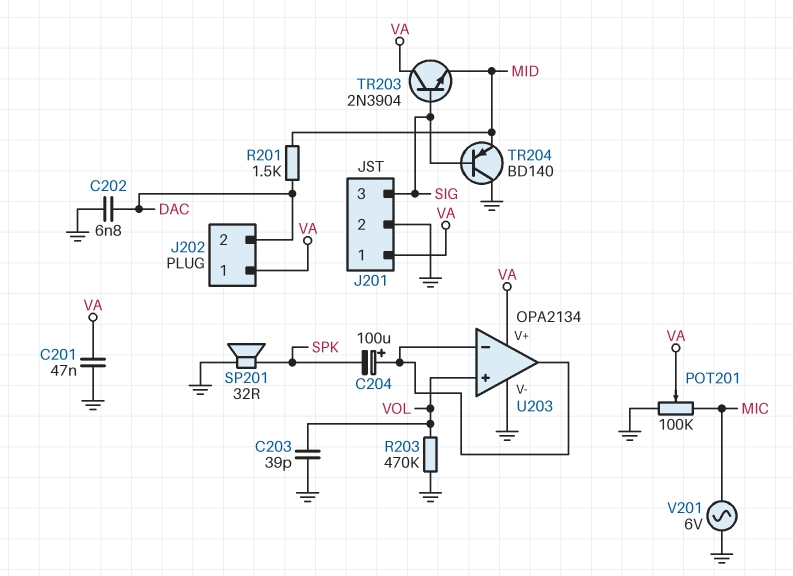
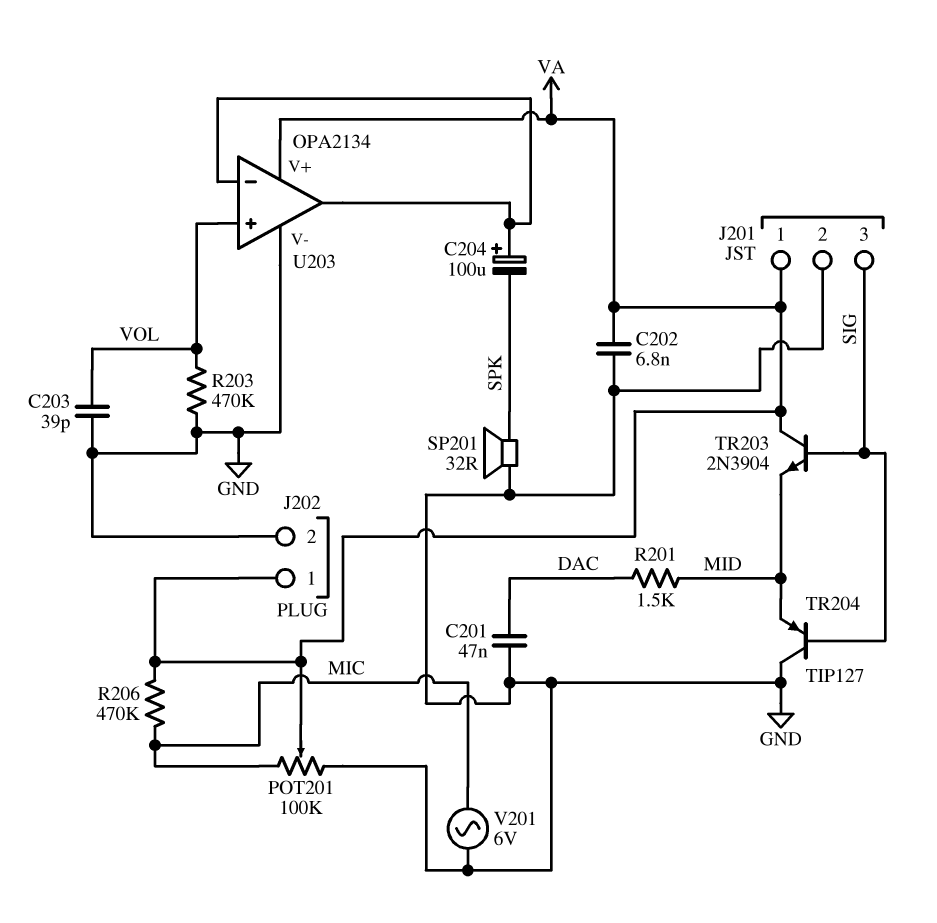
C201: 47nF (GND, VA) -> 47nF (DAC, GND)
C202: 6.8nF (DAC, GND) -> 6.8nF (GND, VA)
J202 pin 2: DAC -> GND
R206: none -> 470k (MIC, VA)
TR204: PNP BD140 (B SIG, C GND, E MID) -> PNP TIP127 (B SIG, C GND, E MID)

